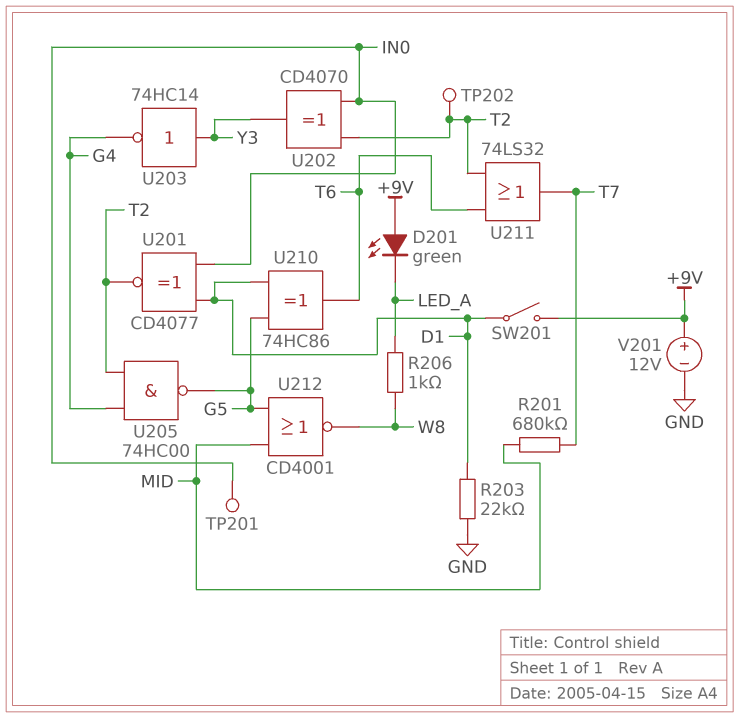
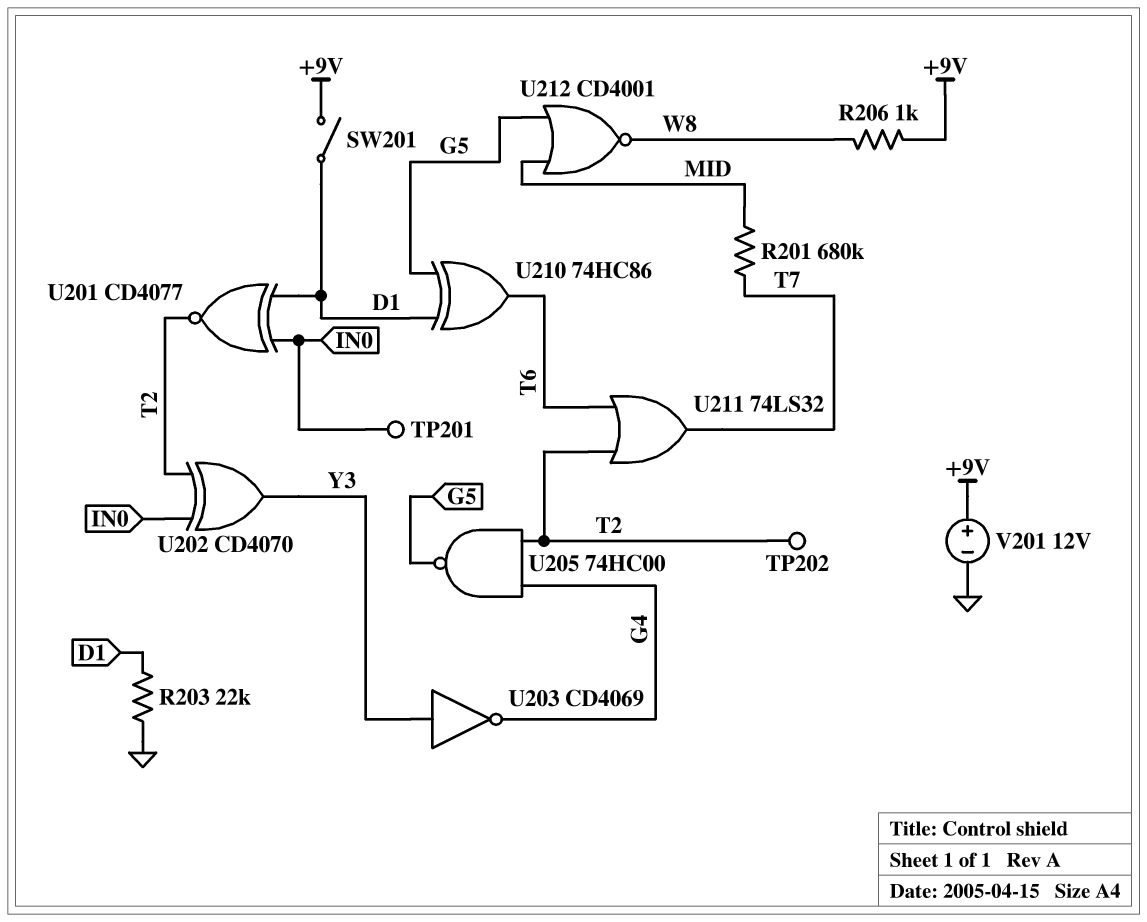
D201: LED green (A +9V, K LED_A) -> none
R206: 1k (LED_A, W8) -> 1k (+9V, W8)
U203: NOT 74HC14 (in Y3, out G4) -> NOT CD4069 (in Y3, out G4)

